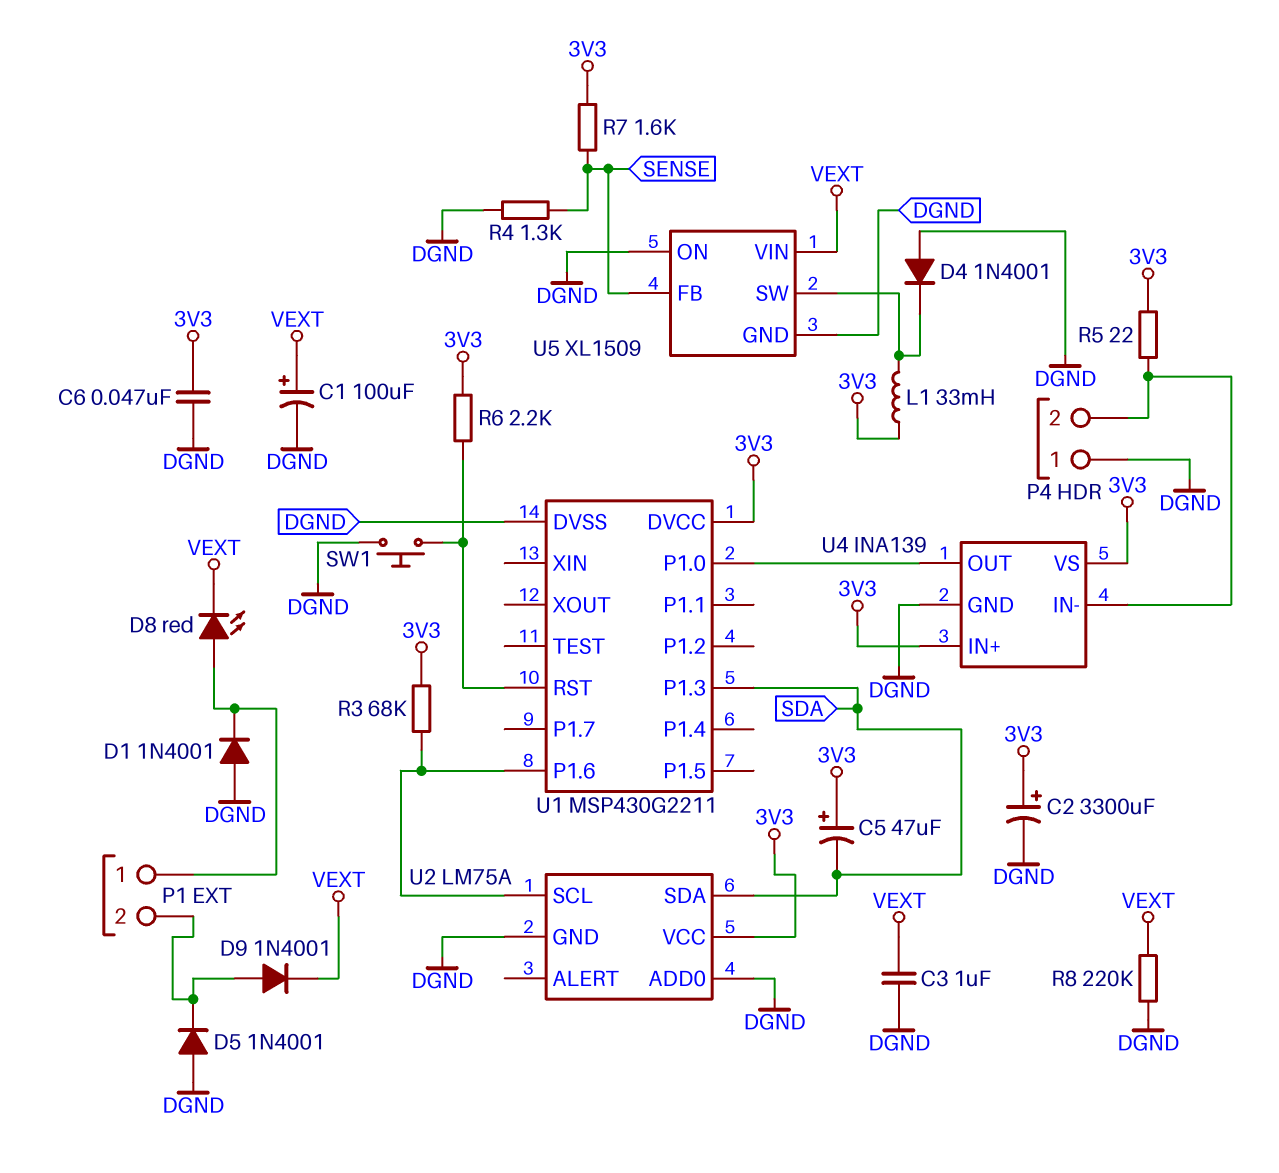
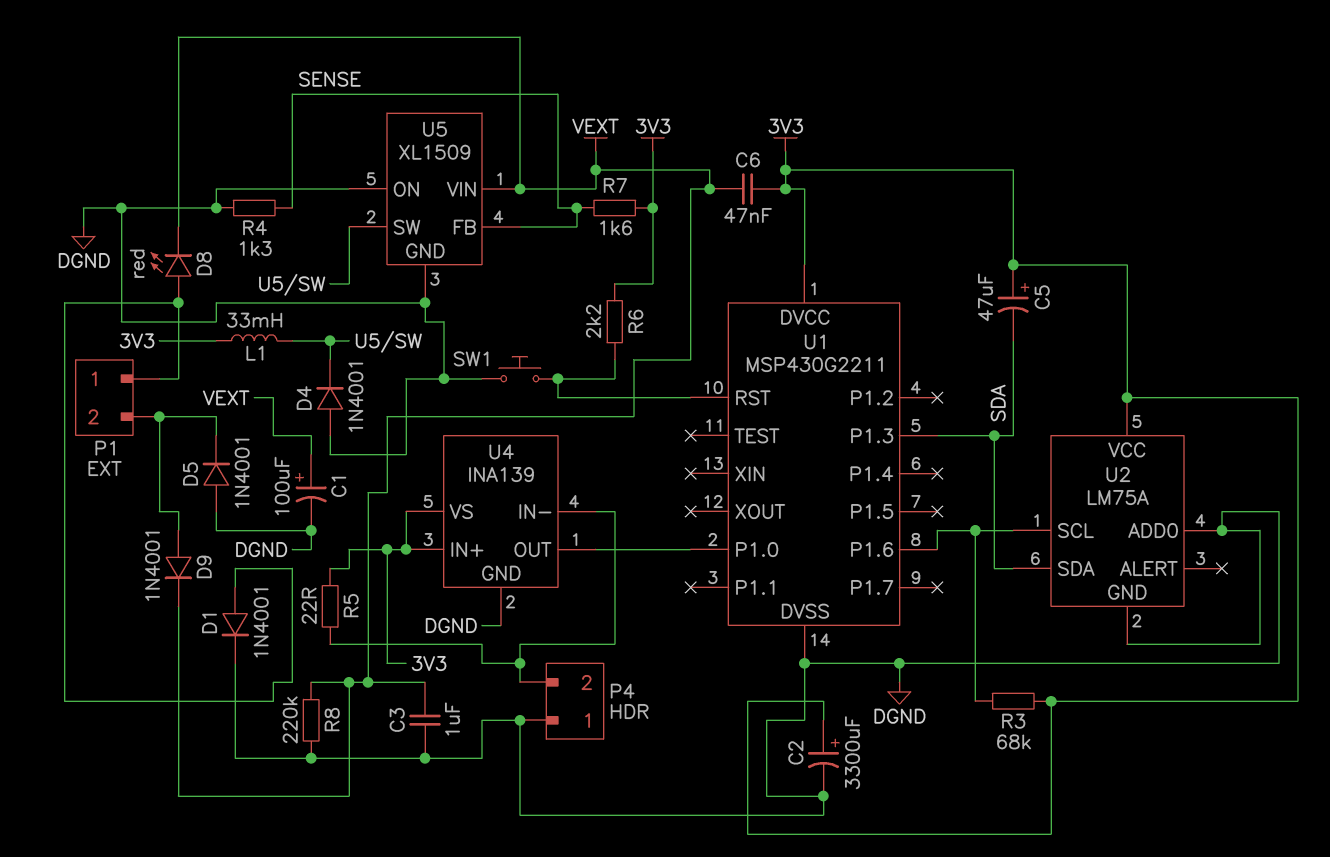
C6: 47nF (3V3, DGND) -> 47nF (3V3, VEXT)
D1: diode 1N4001 (A DGND, K P1/1) -> diode 1N4001 (A P1/1, K DGND)

